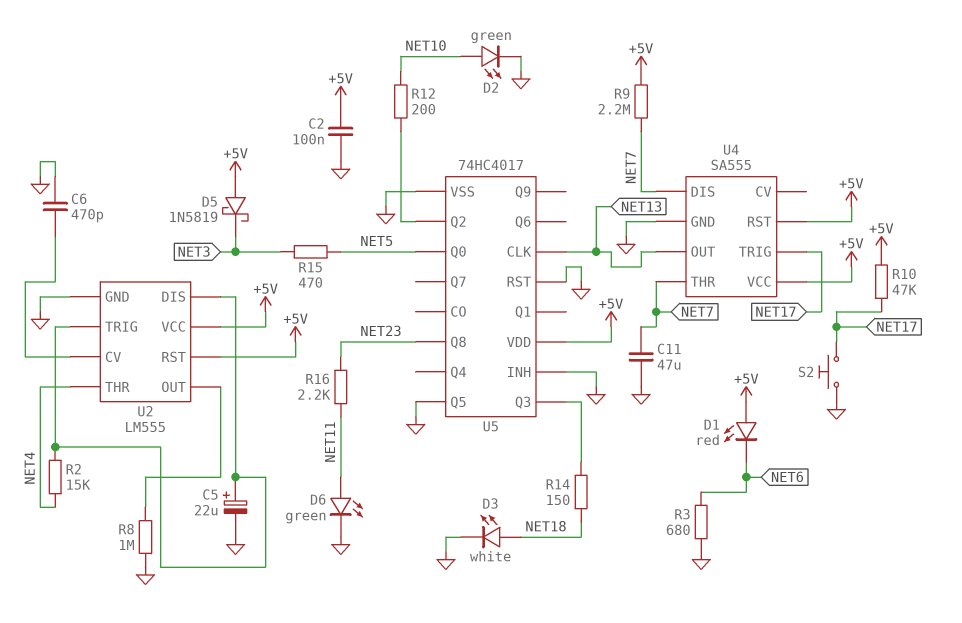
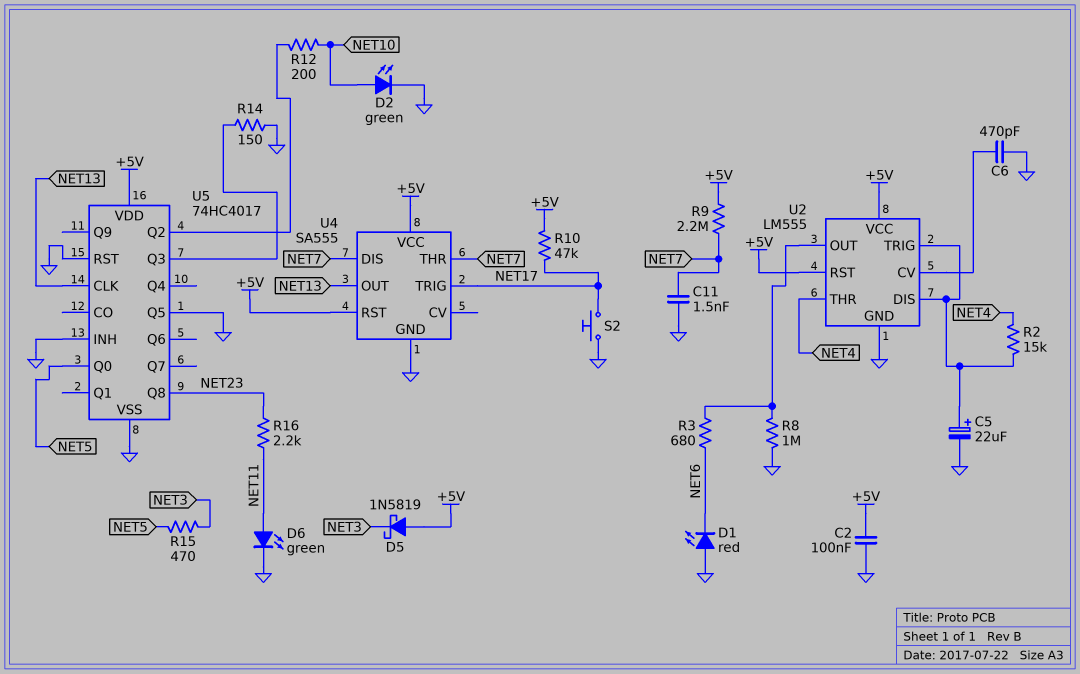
C11: 47uF (GND, NET7) -> 1.5nF (GND, NET7)
D1: LED red (A +5V, K NET6) -> LED red (A GND, K NET6)
D3: LED white (A NET18, K GND) -> none
R3: 680 (GND, NET6) -> 680 (NET6, U2/OUT)
R14: 150 (NET18, U5/Q3) -> 150 (GND, U5/Q3)

